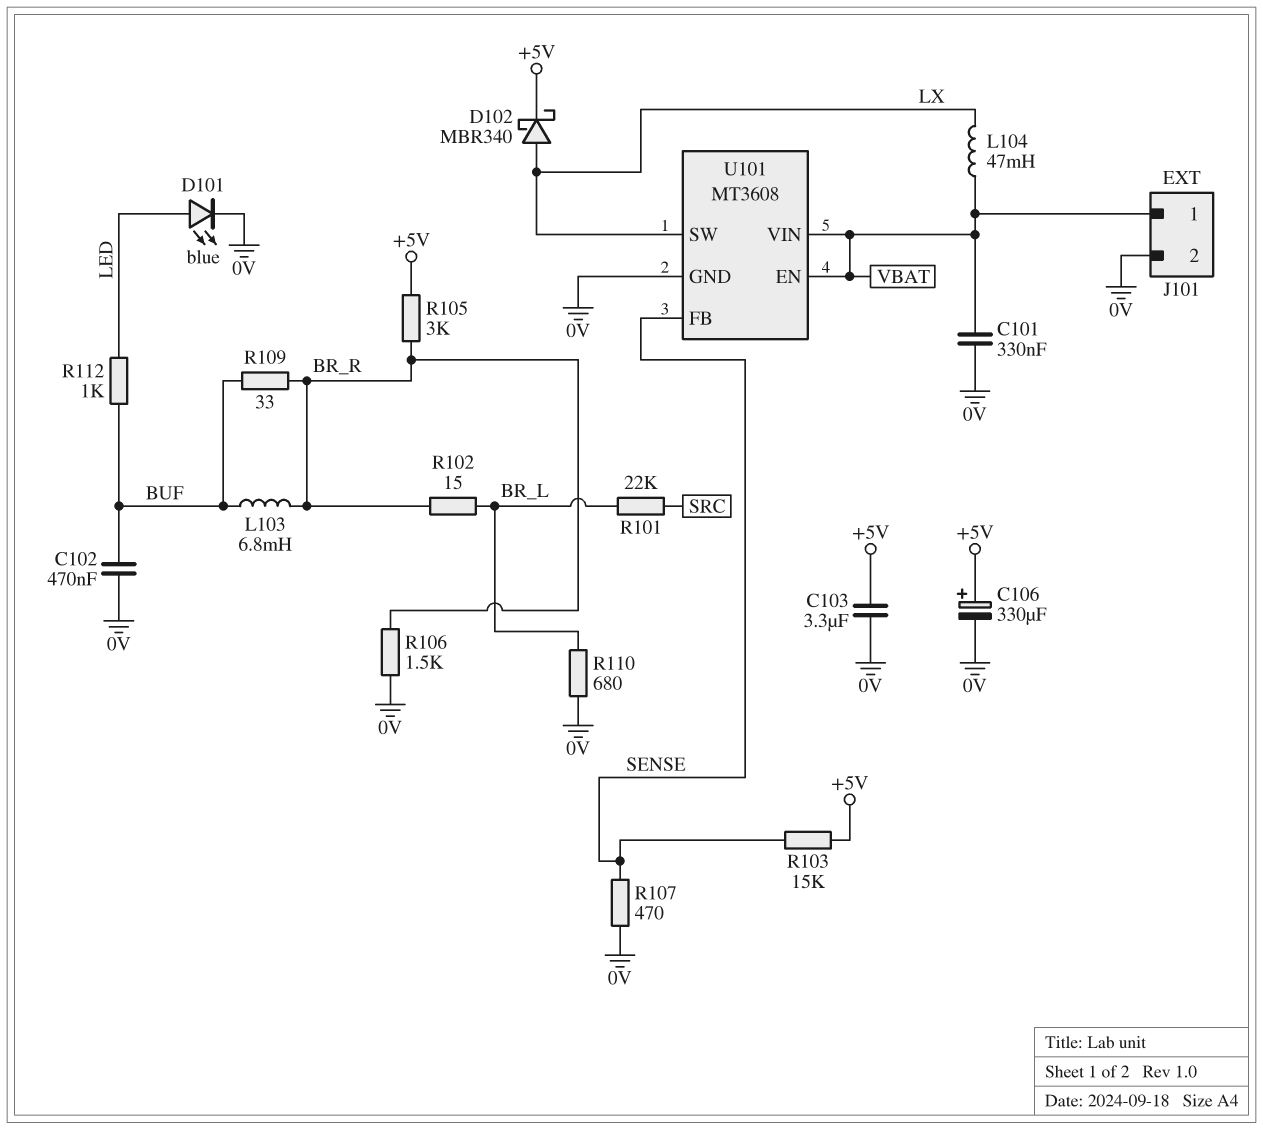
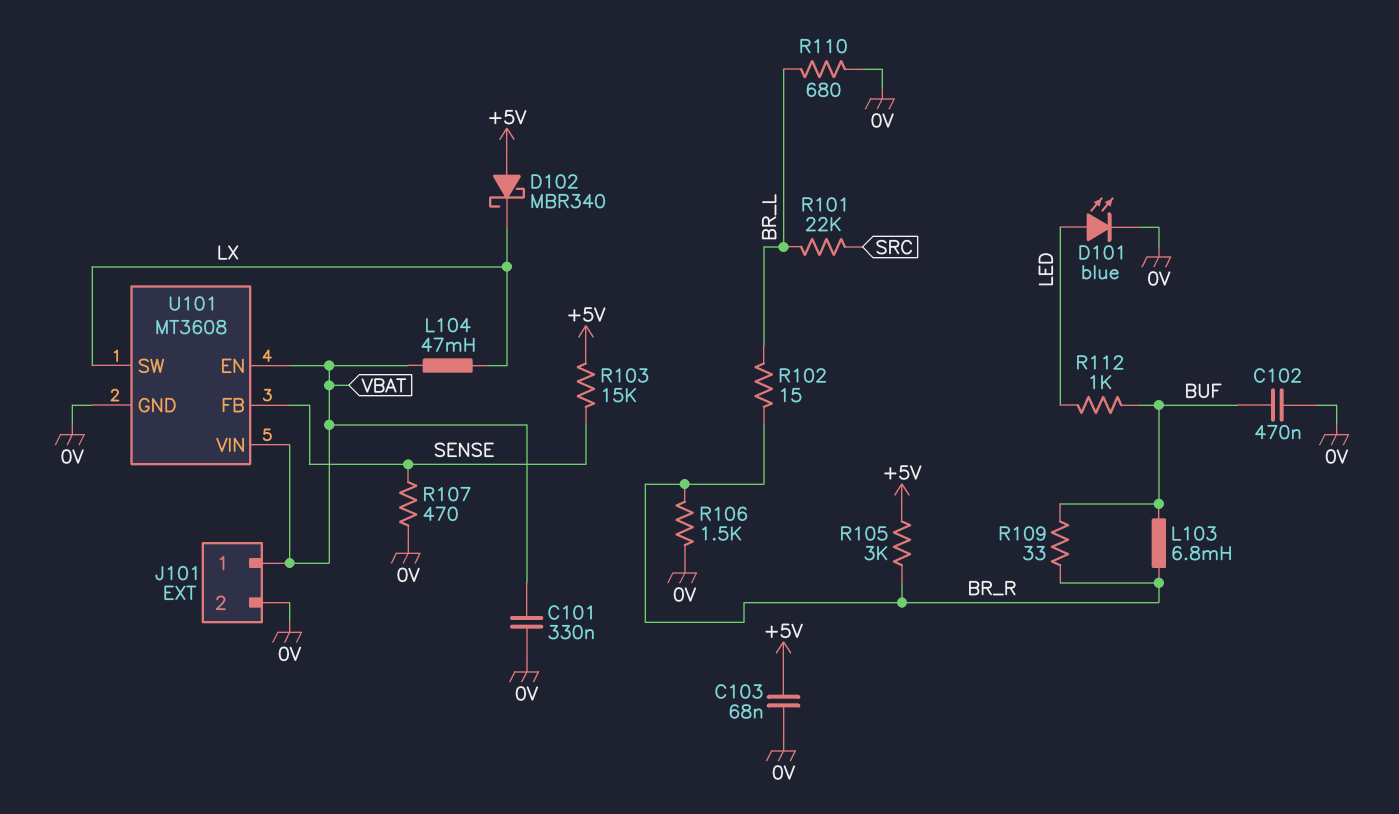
C103: 3.3uF (+5V, 0V) -> 68nF (+5V, 0V)
C106: 330uF (plus +5V, minus 0V) -> none
D102: schottky MBR340 (A LX, K +5V) -> schottky MBR340 (A +5V, K LX)

